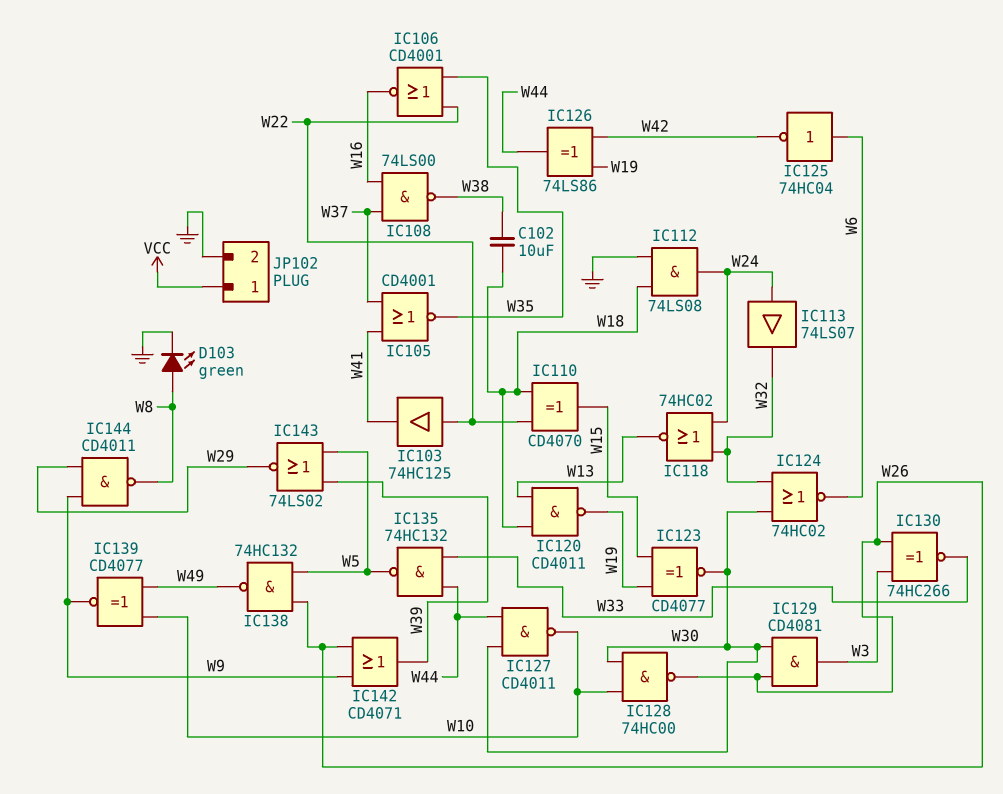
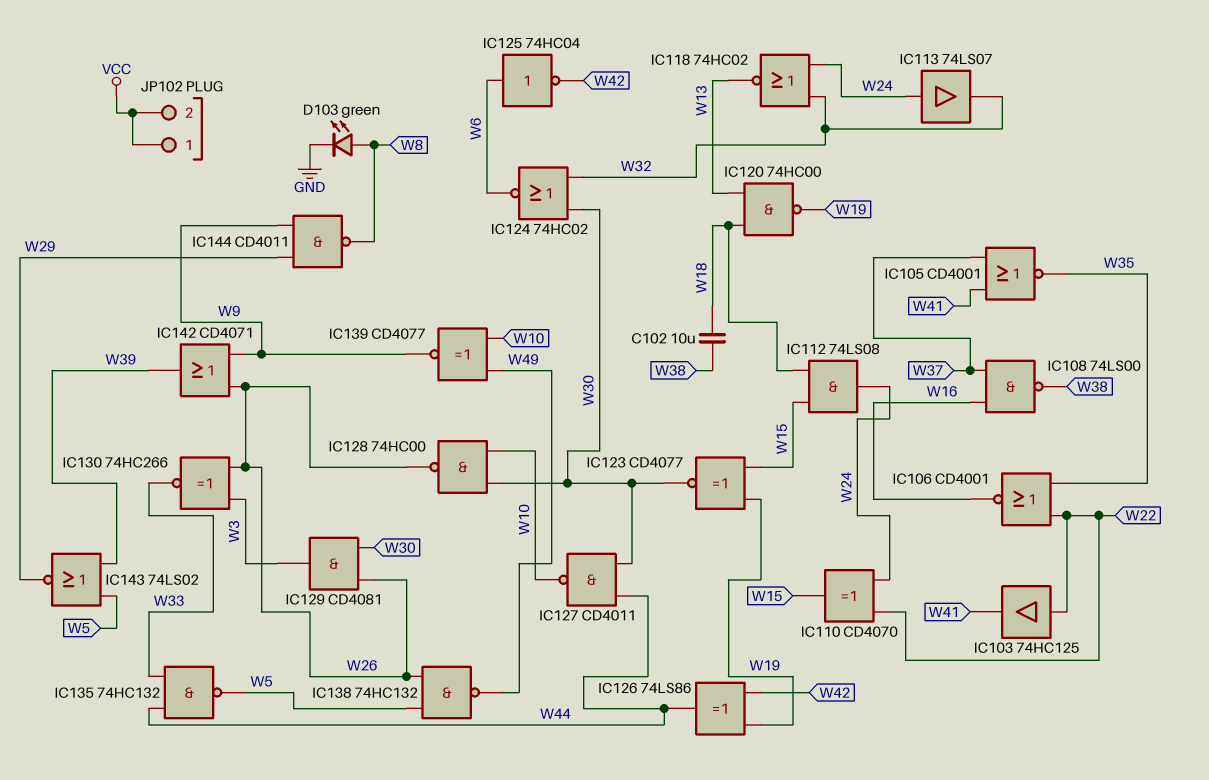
IC110: XOR CD4070 (in W18, in W22, out W15) -> XOR CD4070 (in W22, in W24, out W15)
IC112: AND 74LS08 (in GND, in W18, out W24) -> AND 74LS08 (in W15, in W18, out W24)
IC120: NAND CD4011 (in W13, in W18, out W19) -> NAND 74HC00 (in W13, in W18, out W19)
JP102 pin 2: GND -> VCC

